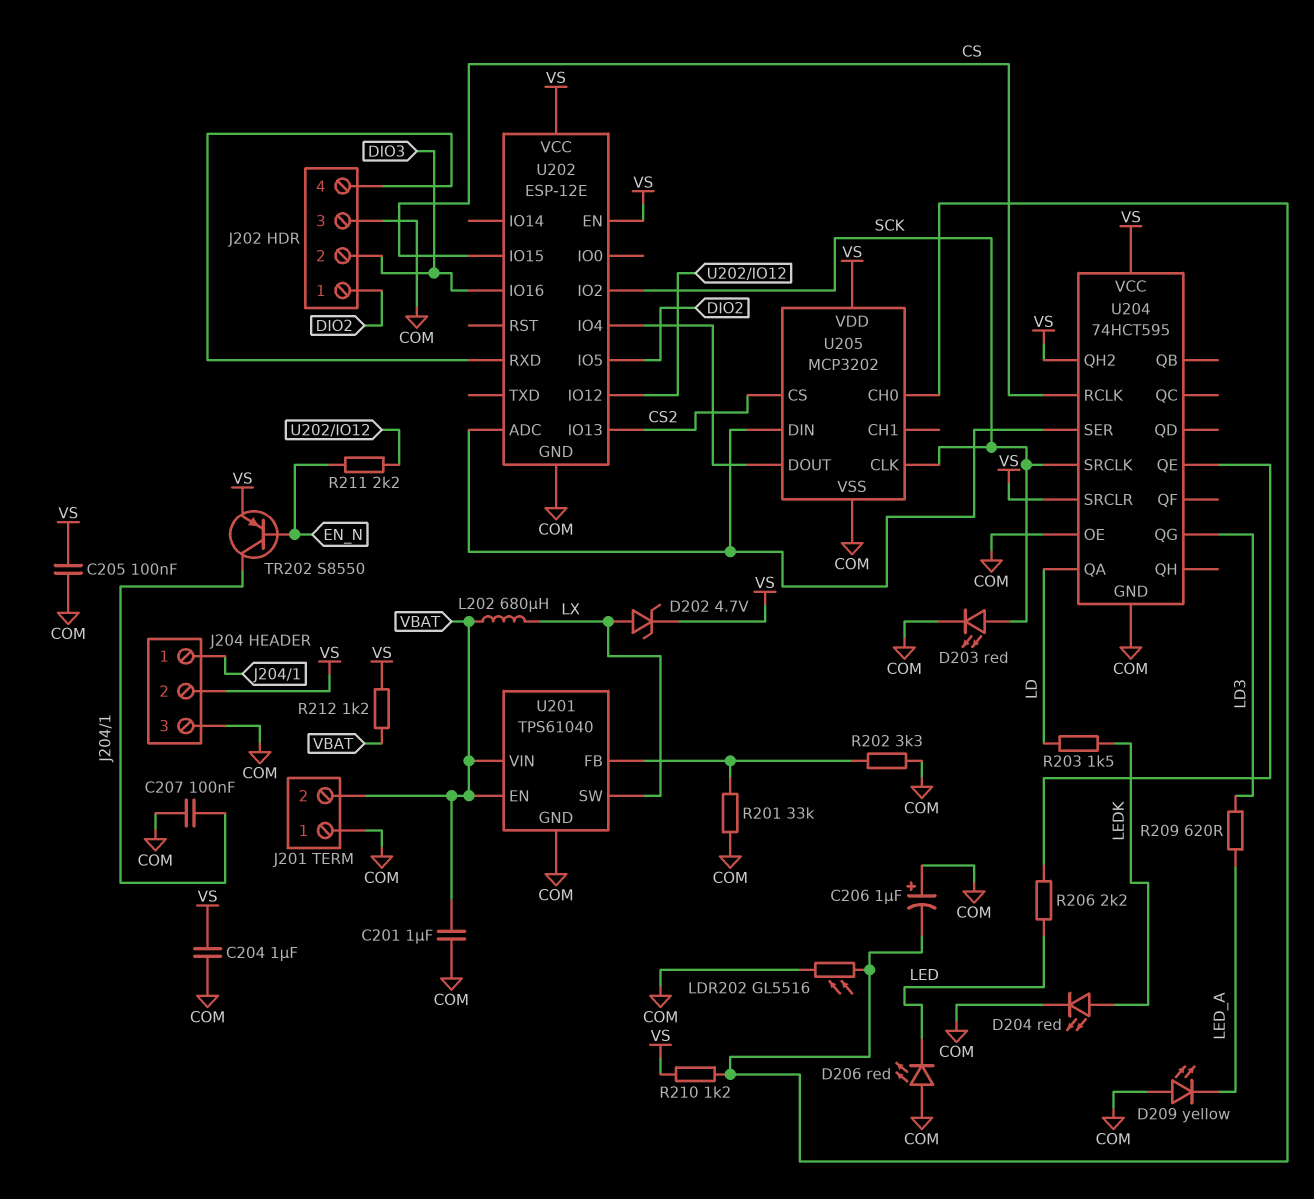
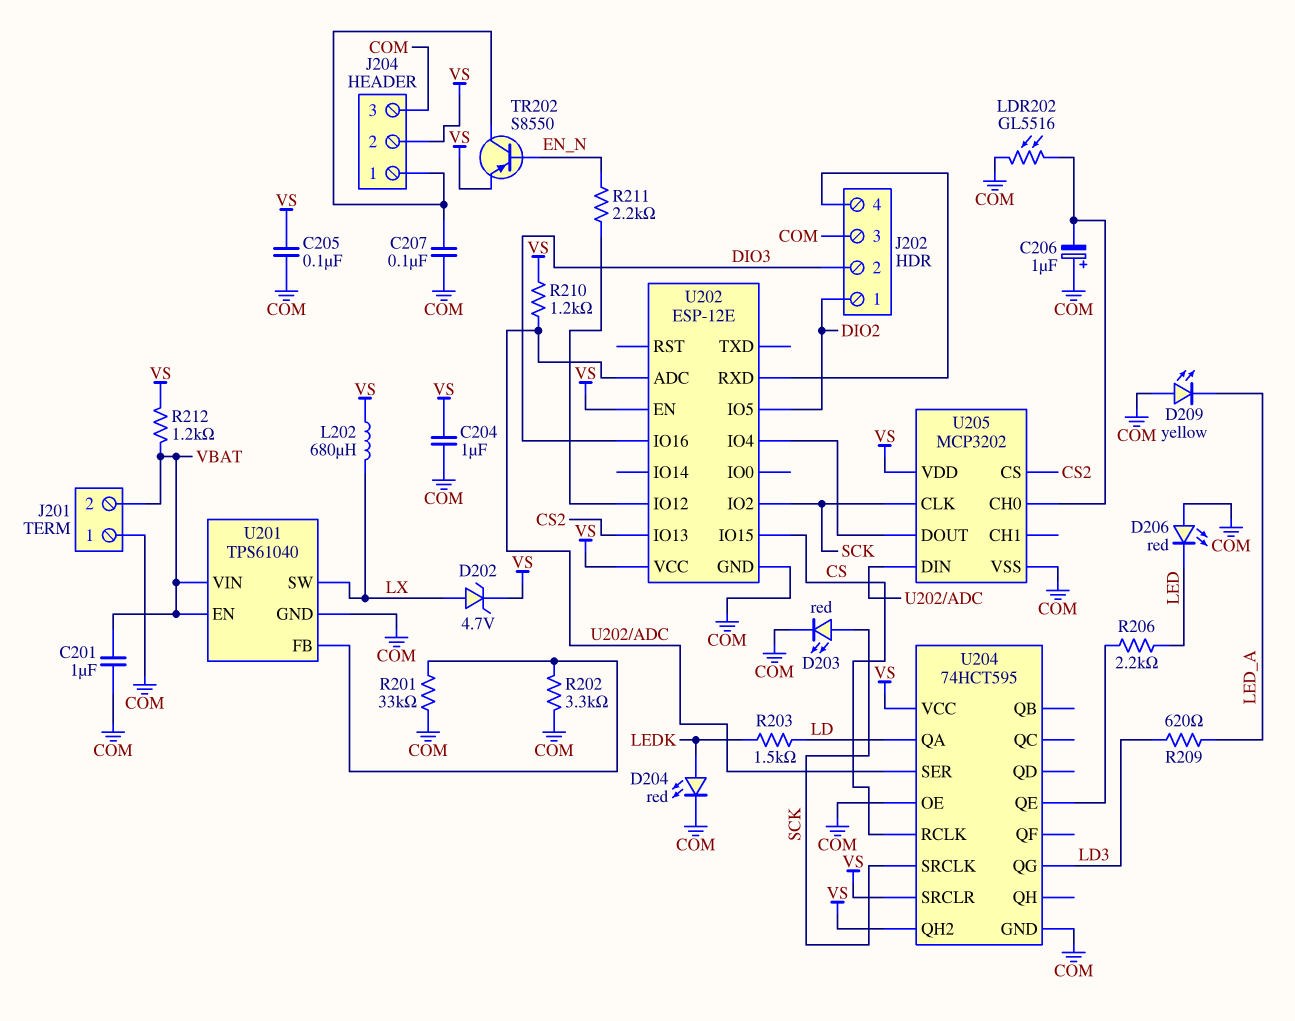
L202: 680uH (LX, VBAT) -> 680uH (LX, VS)
R210: 1.2k (U205/CH0, VS) -> 1.2k (U202/ADC, VS)

